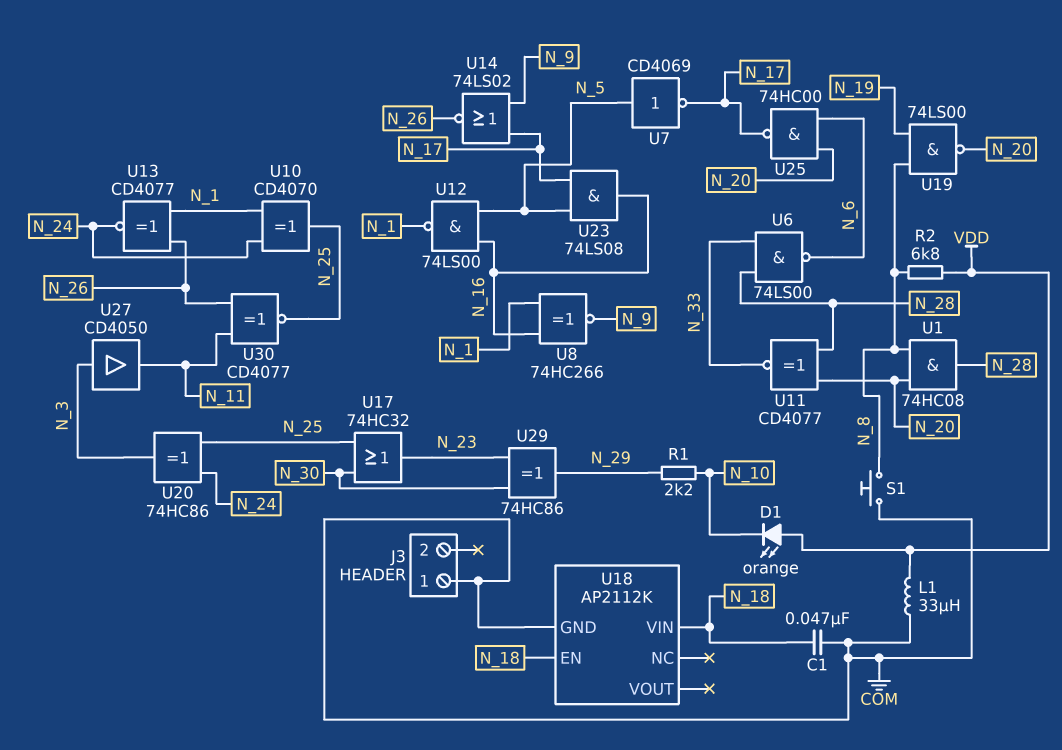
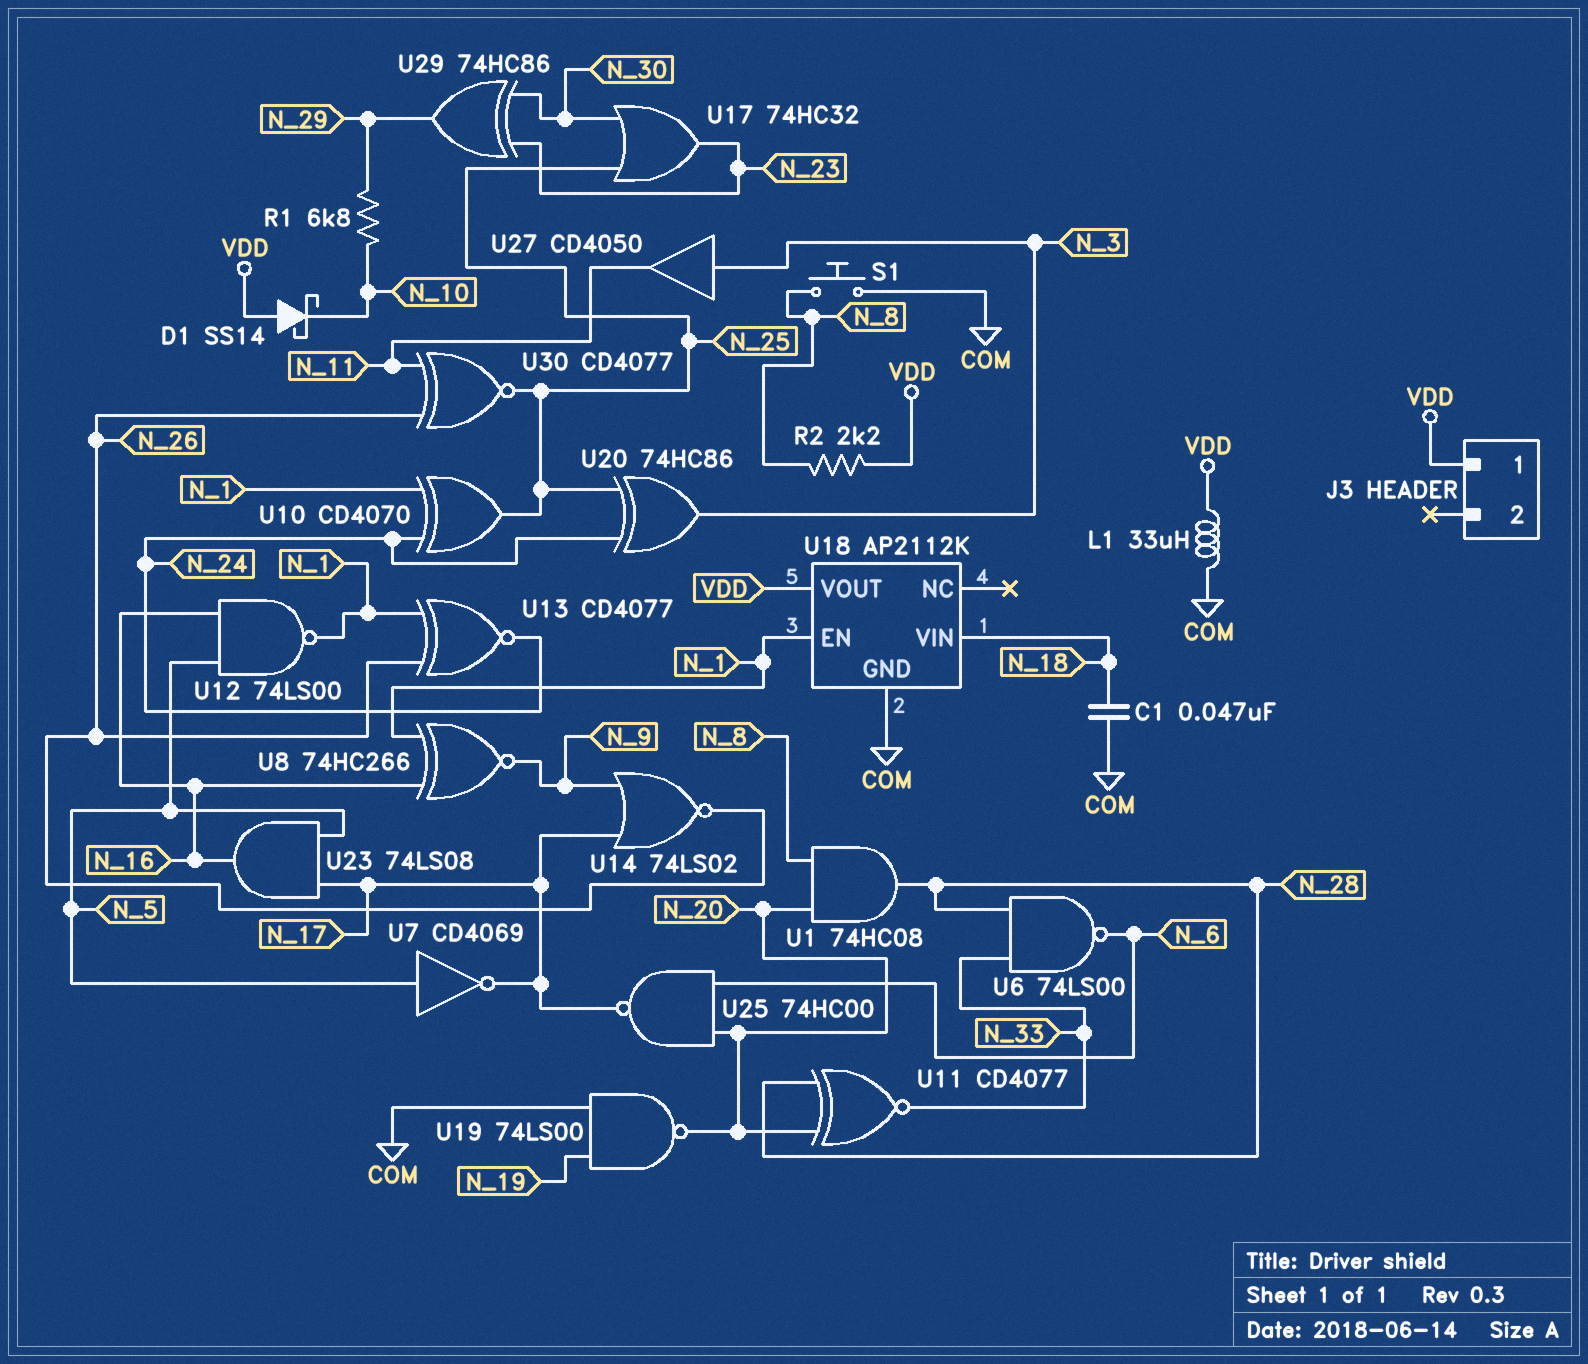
D1: LED orange (A VDD, K N_10) -> schottky SS14 (A VDD, K N_10)
J3 pin 1: COM -> VDD
R1: 2.2k (N_10, N_29) -> 6.8k (N_10, N_29)
R2: 6.8k (N_8, VDD) -> 2.2k (N_8, VDD)
U18 pin EN: N_18 -> N_1
U18 pin VOUT: none -> VDD
U19: NAND 74LS00 (in N_8, in N_19, out N_20) -> NAND 74LS00 (in COM, in N_19, out N_20)

